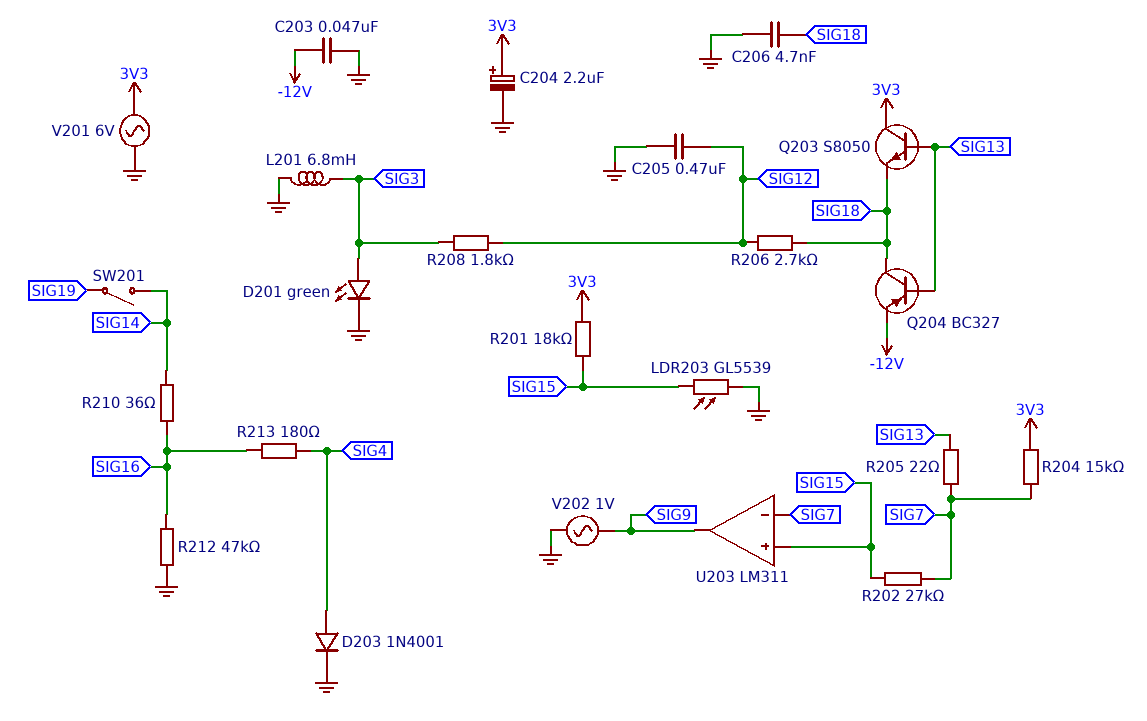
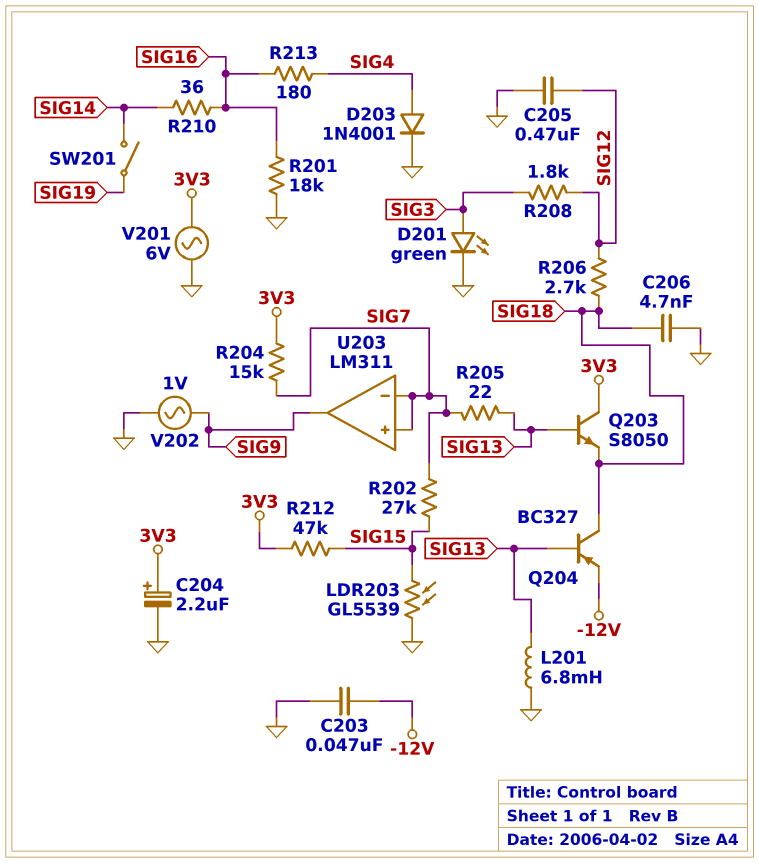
L201: 6.8mH (GND, SIG3) -> 6.8mH (GND, SIG13)
R201: 18k (3V3, SIG15) -> 18k (GND, SIG16)
R212: 47k (GND, SIG16) -> 47k (3V3, SIG15)
U203 pin in+: SIG15 -> SIG7

